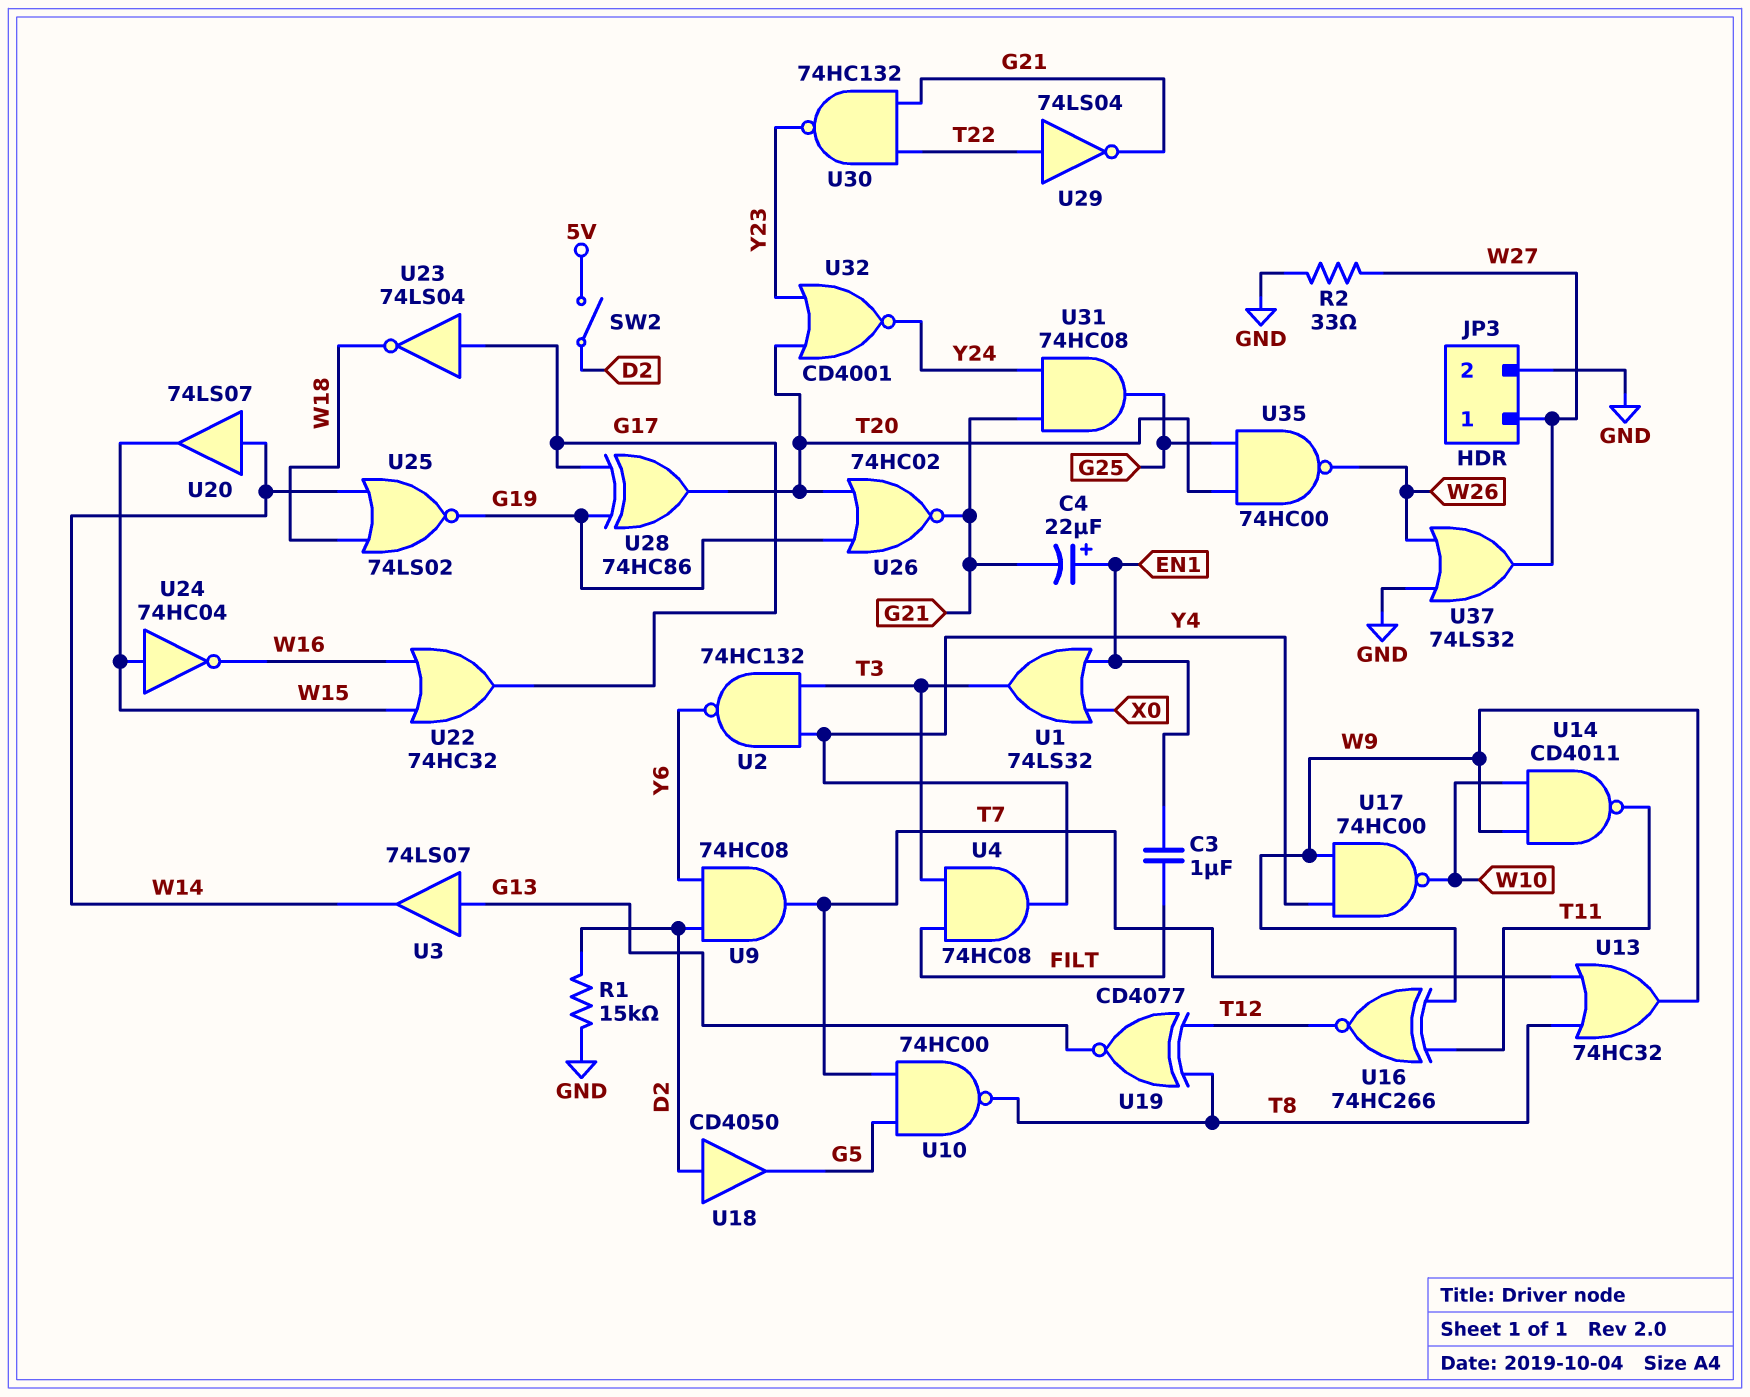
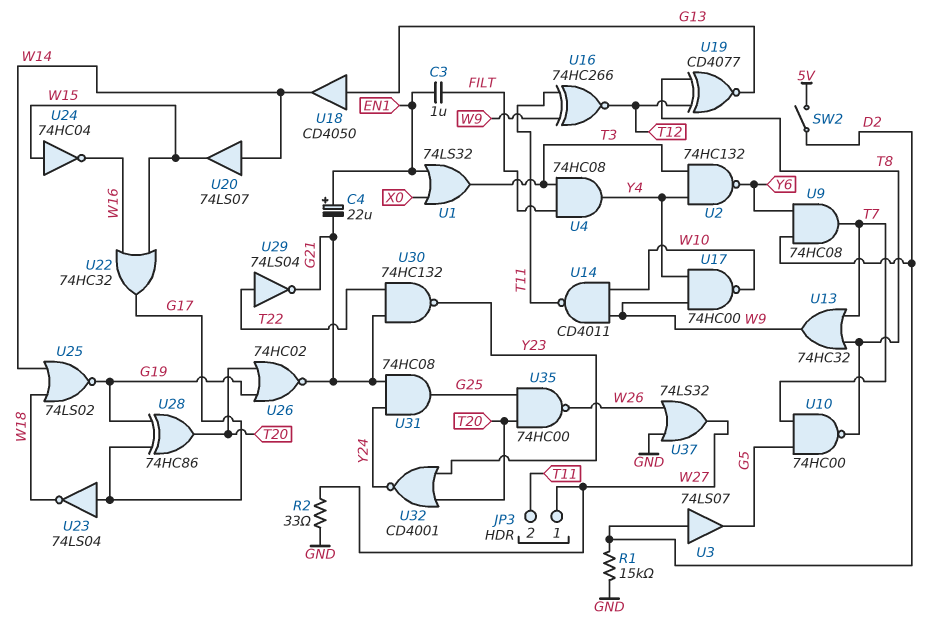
JP3 pin 2: GND -> T11
U3: buffer 74LS07 (in G13, out W14) -> buffer 74LS07 (in D2, out G5)
U18: buffer CD4050 (in D2, out G5) -> buffer CD4050 (in G13, out W14)

